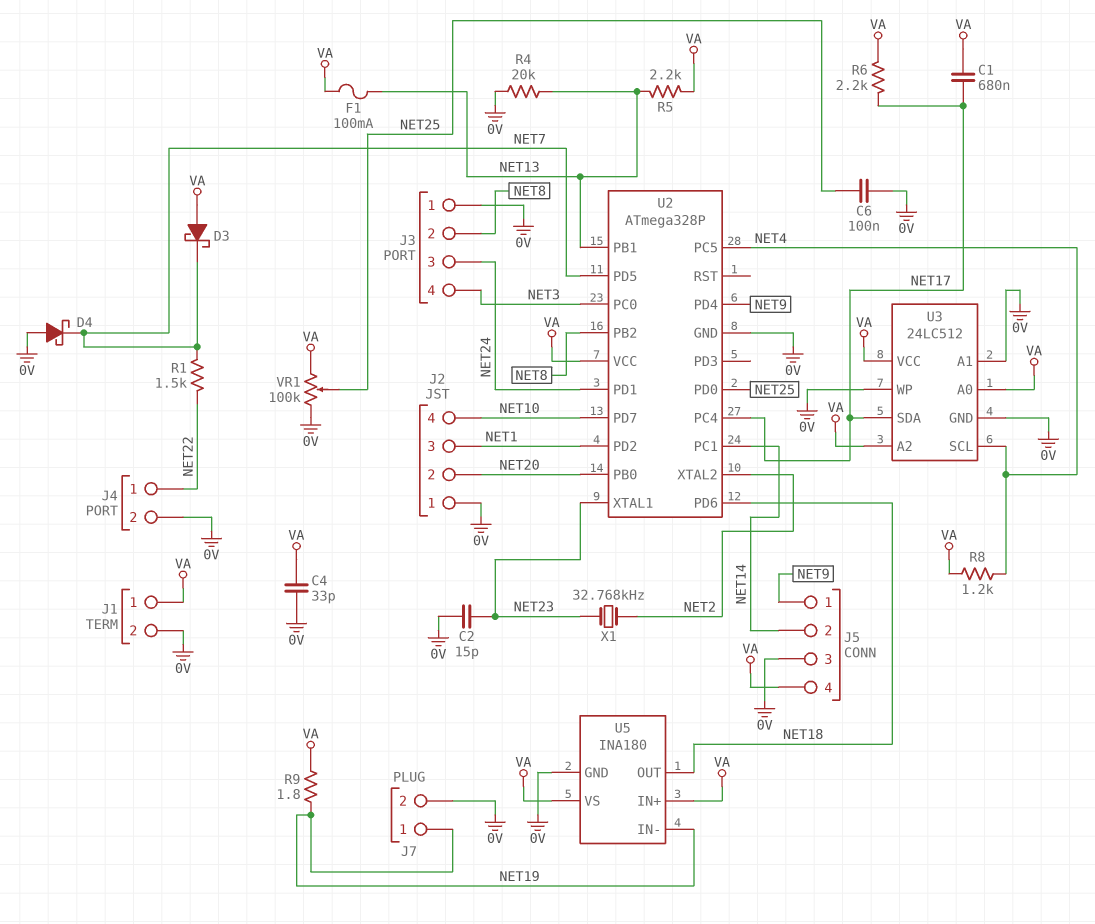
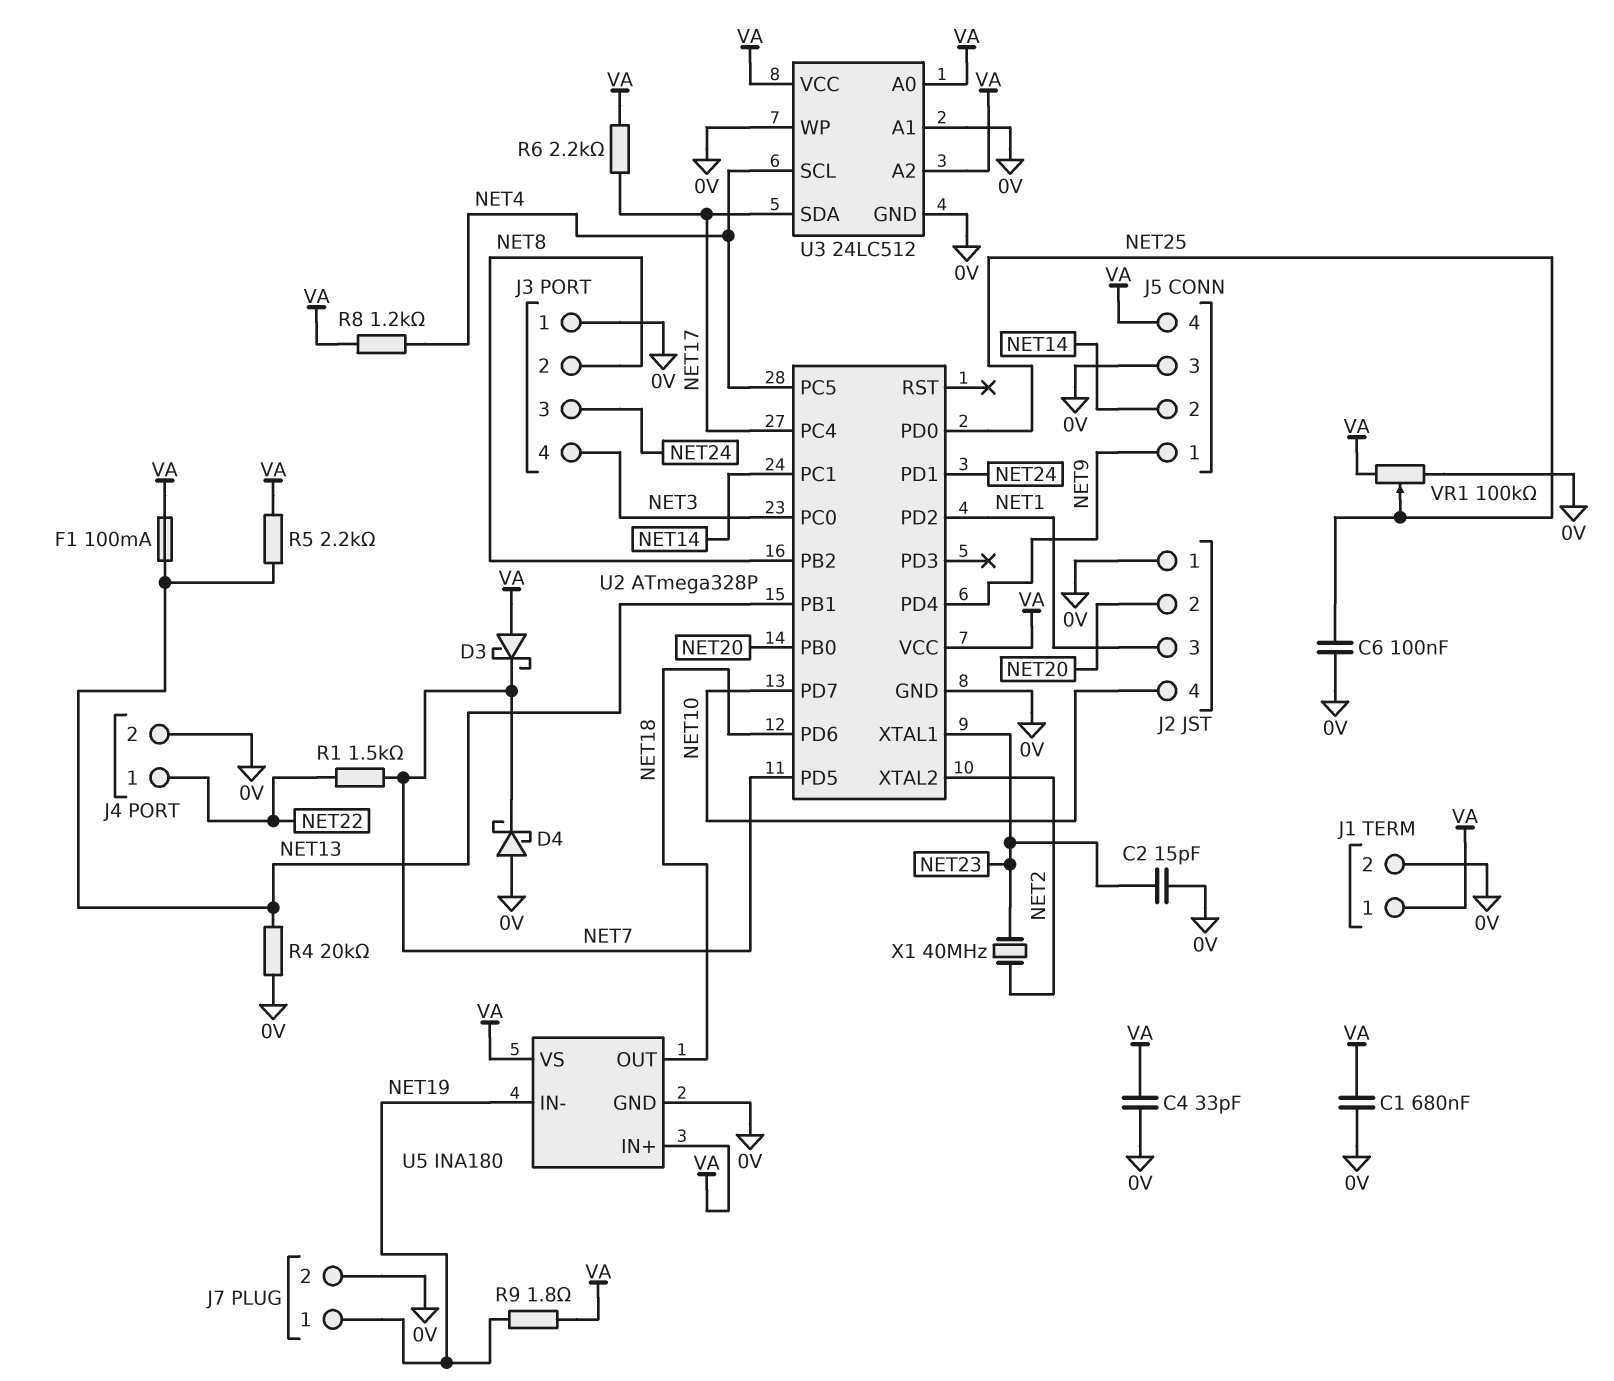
C1: 680nF (NET17, VA) -> 680nF (0V, VA)
X1: 32.768kHz (NET2, NET23) -> 40MHz (NET2, NET23)

